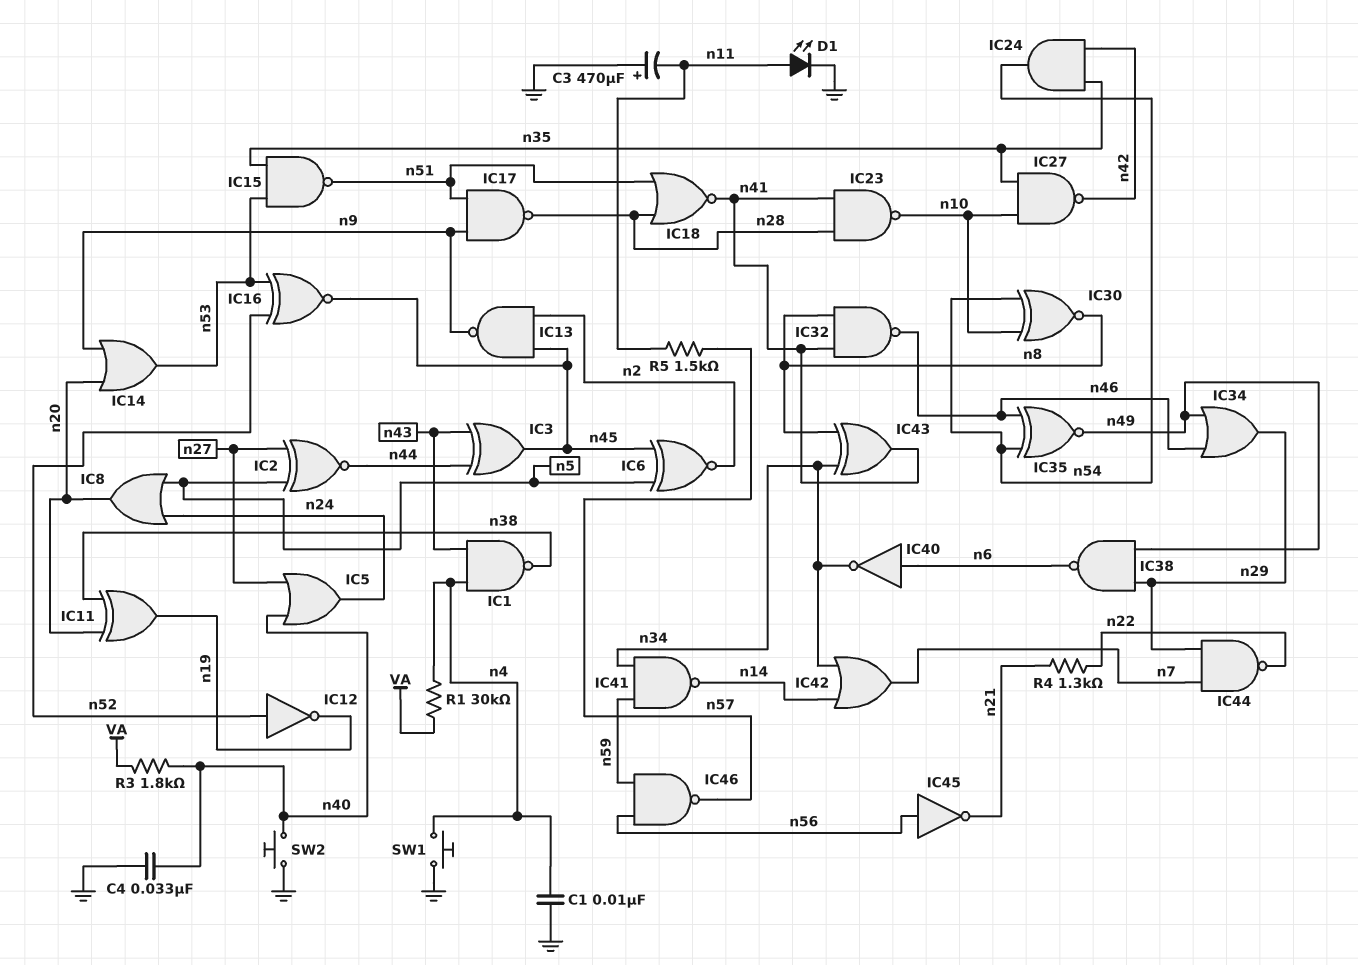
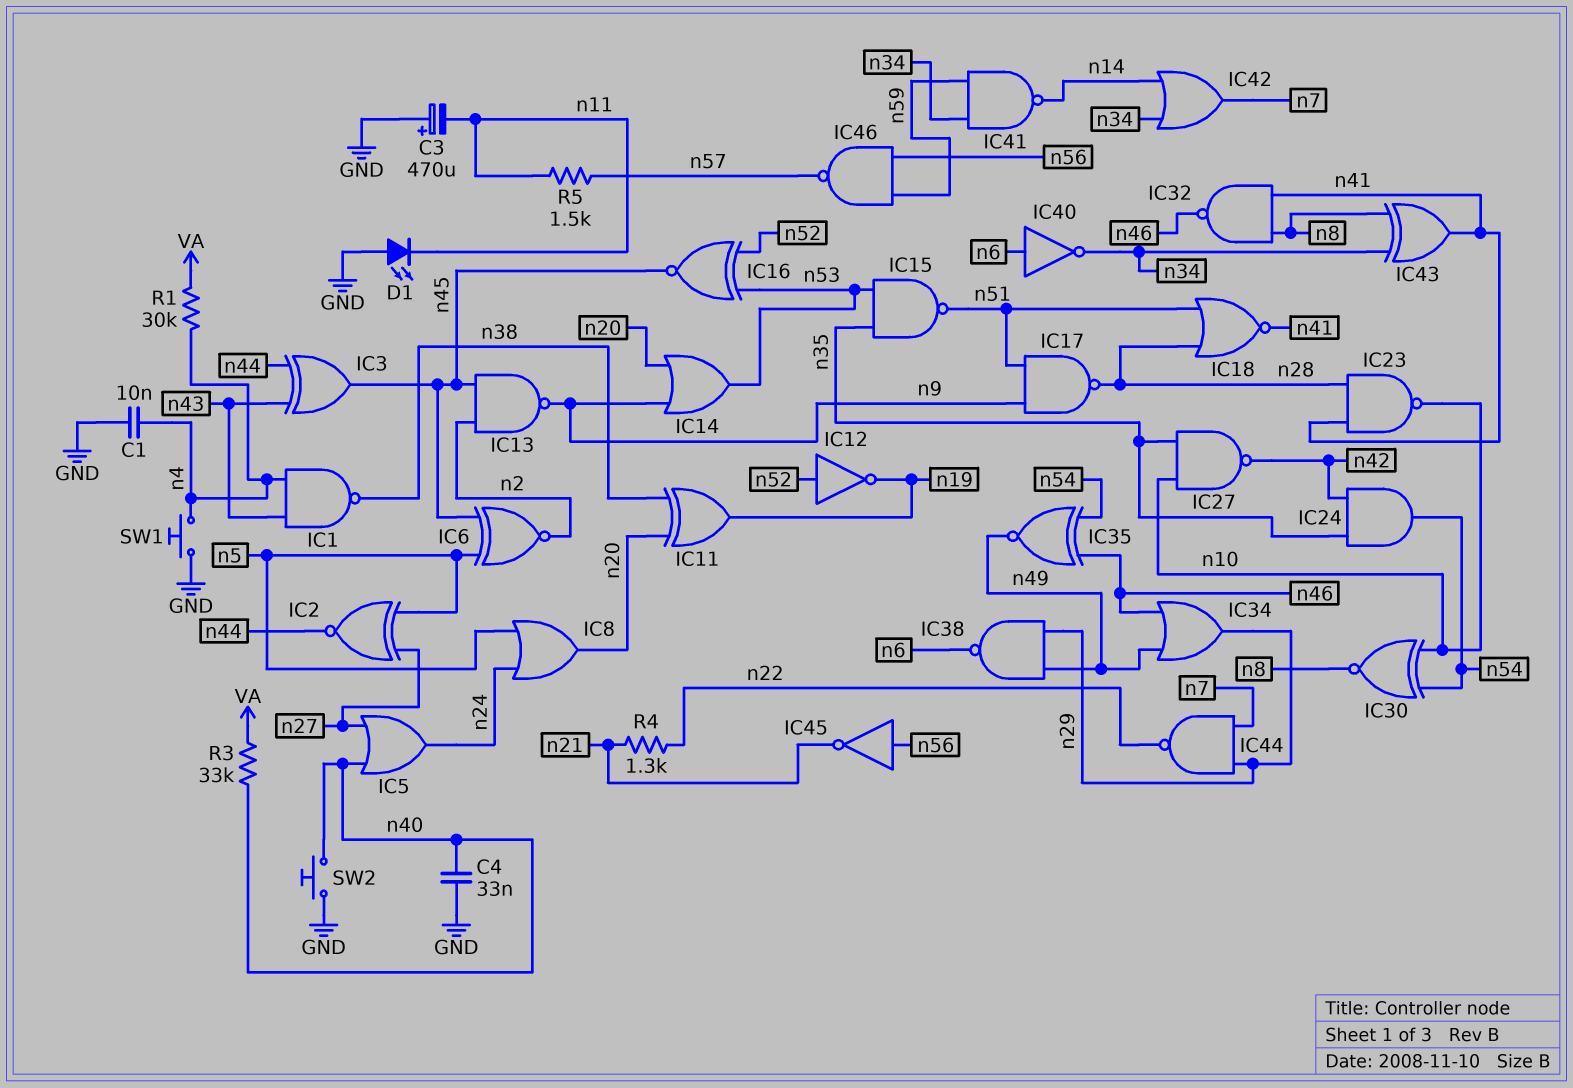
D1: LED (A n11, K GND) -> LED (A GND, K n11)
R3: 1.8k (VA, n40) -> 33k (VA, n40)

